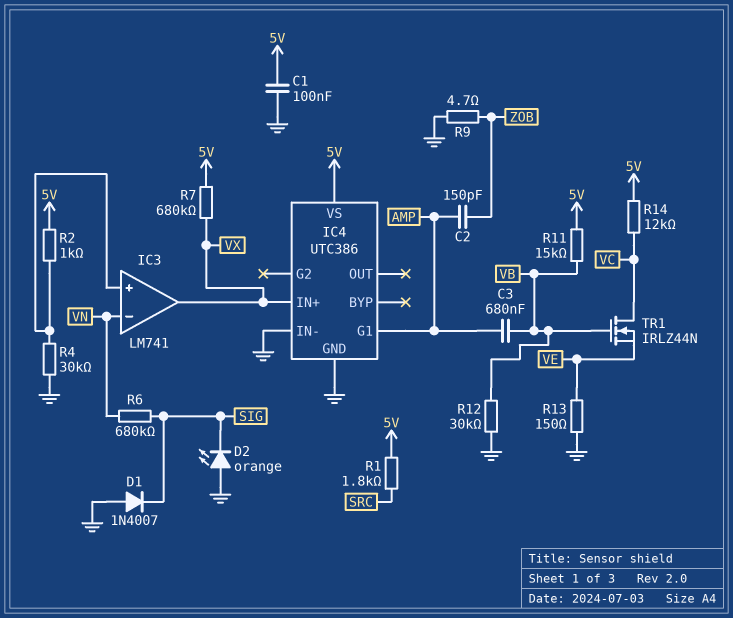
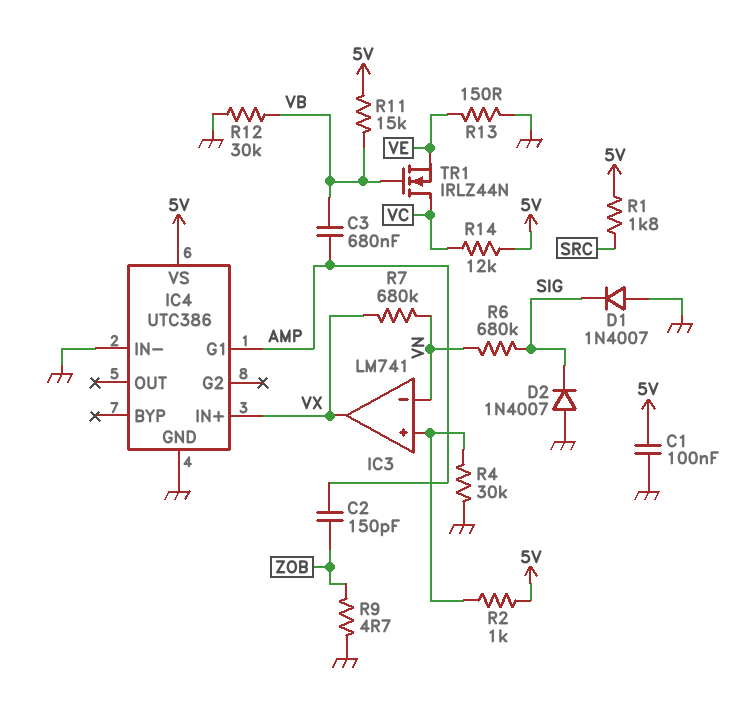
D2: LED orange (A GND, K SIG) -> diode 1N4007 (A GND, K SIG)
R7: 680k (5V, VX) -> 680k (VN, VX)

